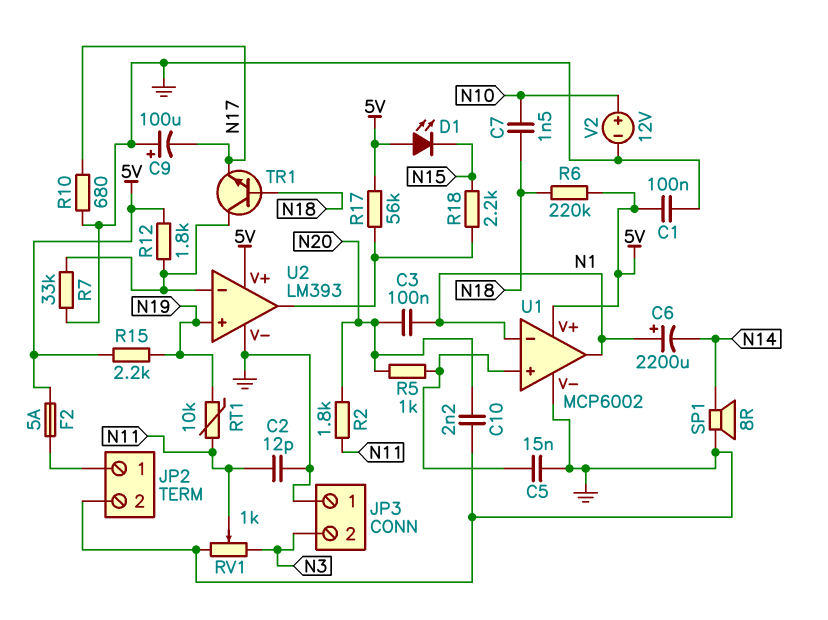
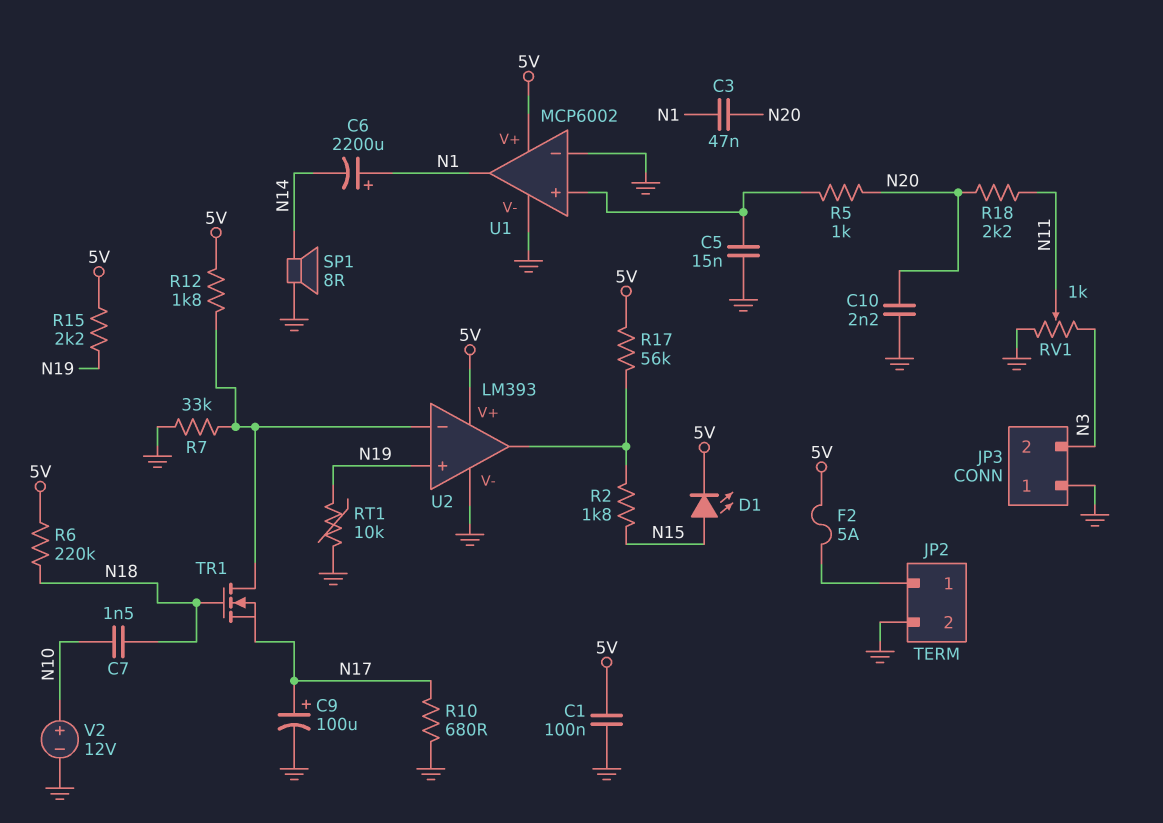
C2: 12pF (GND, N11) -> none
C3: 100nF (N1, N20) -> 47nF (N1, N20)
C9: 100uF (plus GND, minus N17) -> 100uF (plus N17, minus GND)
D1: LED (A 5V, K N15) -> LED (A N15, K 5V)
R2: 1.8k (N11, N20) -> 1.8k (N15, U2/out)
R18: 2.2k (N15, U2/out) -> 2.2k (N11, N20)
RT1: 10k (N11, N19) -> 10k (GND, N19)
TR1: NPN (B N18, C U2/in-, E N17) -> NMOS (G N18, D U2/in-, S N17)
U1 pin in-: N1 -> GND

